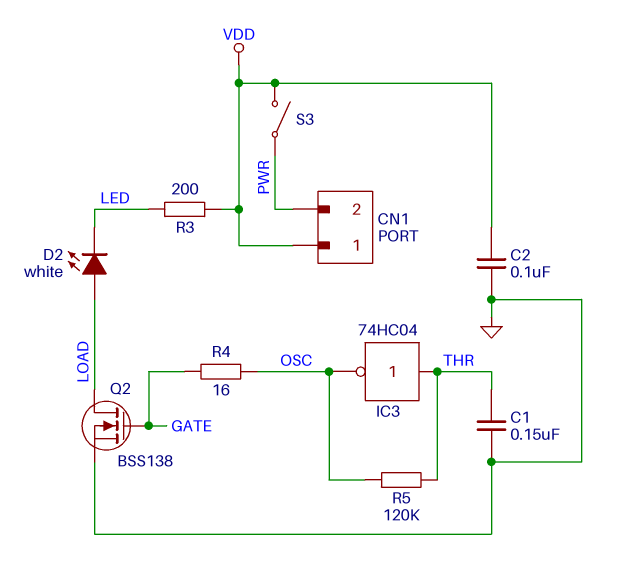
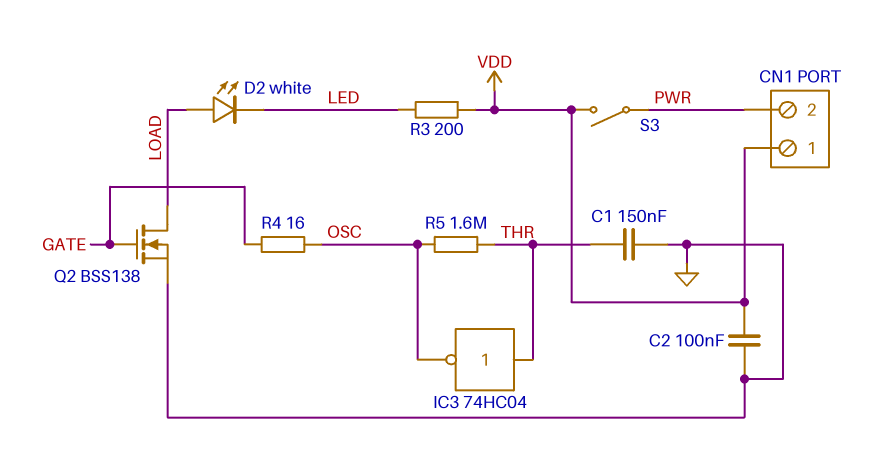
R5: 120k (OSC, THR) -> 1.6M (OSC, THR)

